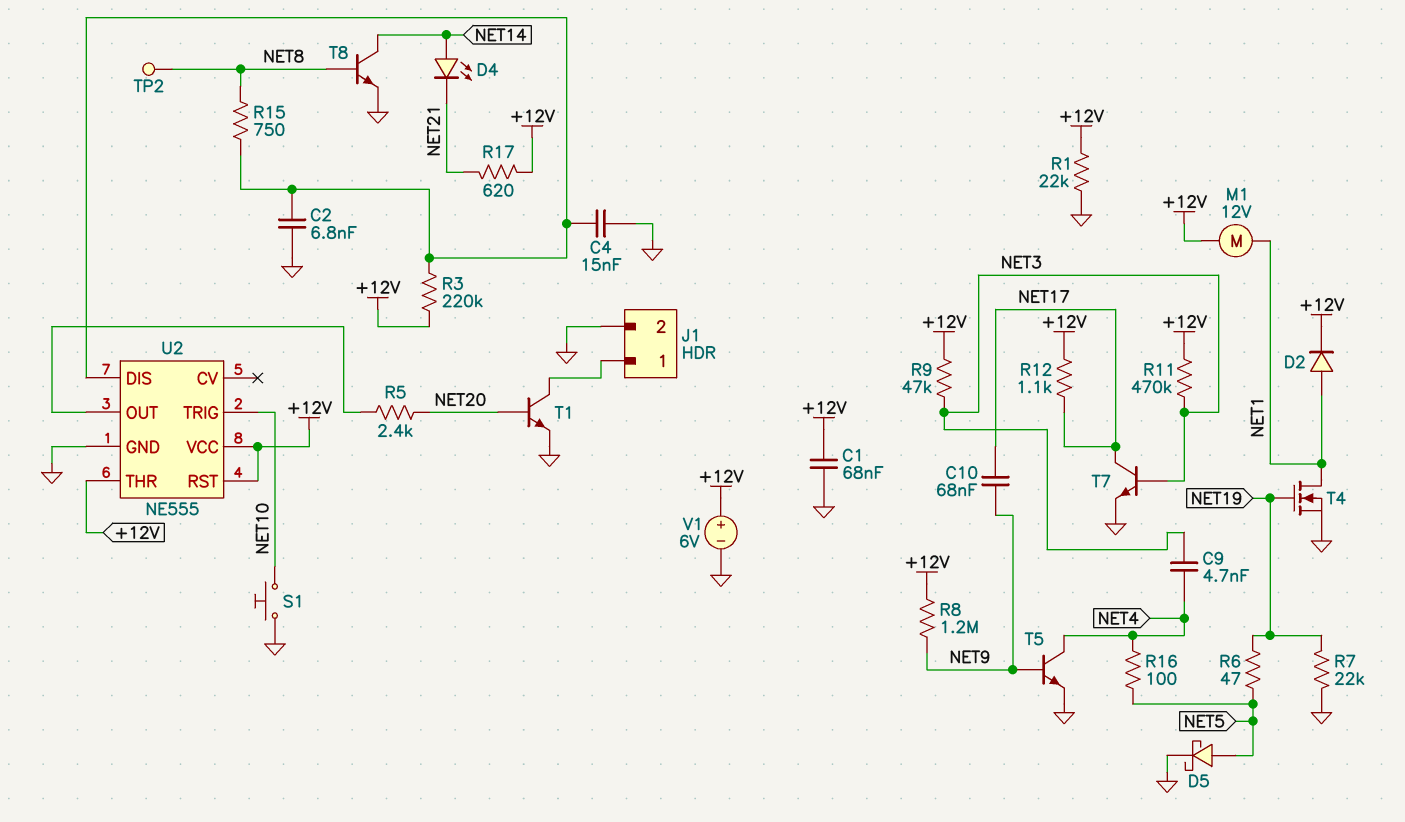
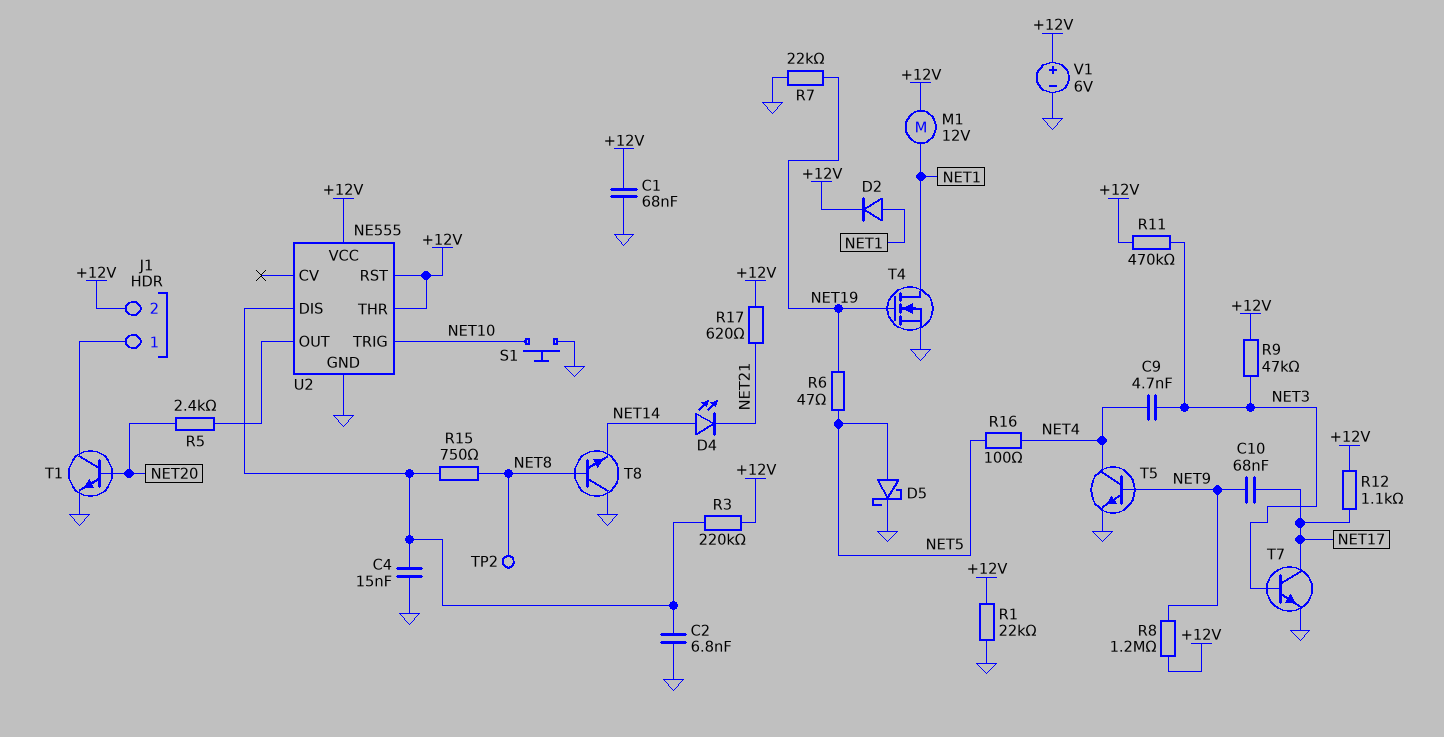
J1 pin 2: GND -> +12V
T8: NPN (B NET8, C NET14, E GND) -> NPN (B NET8, C GND, E NET14)

